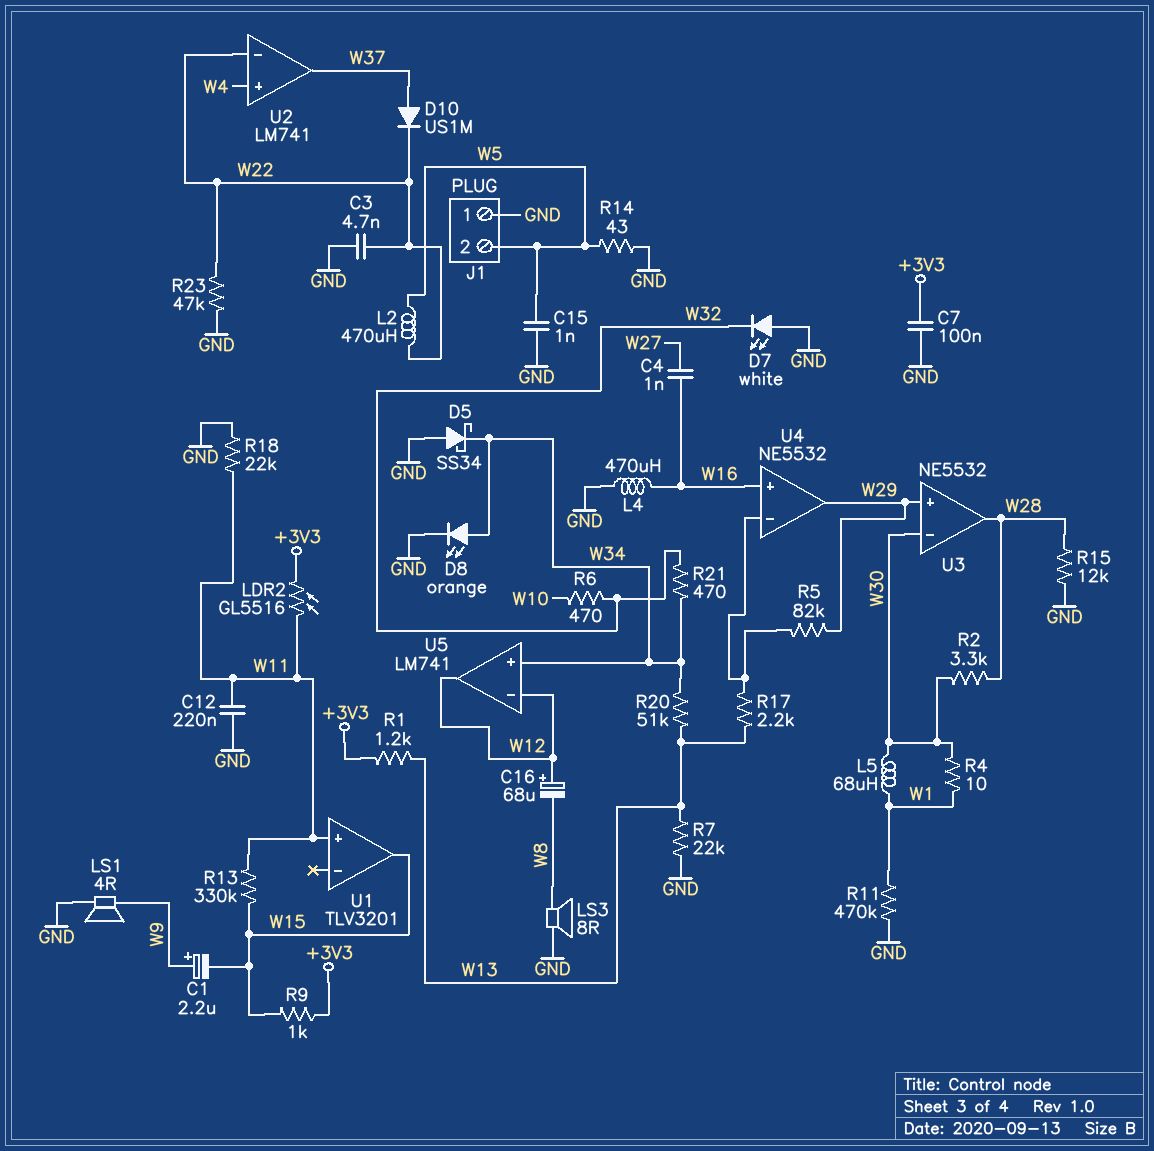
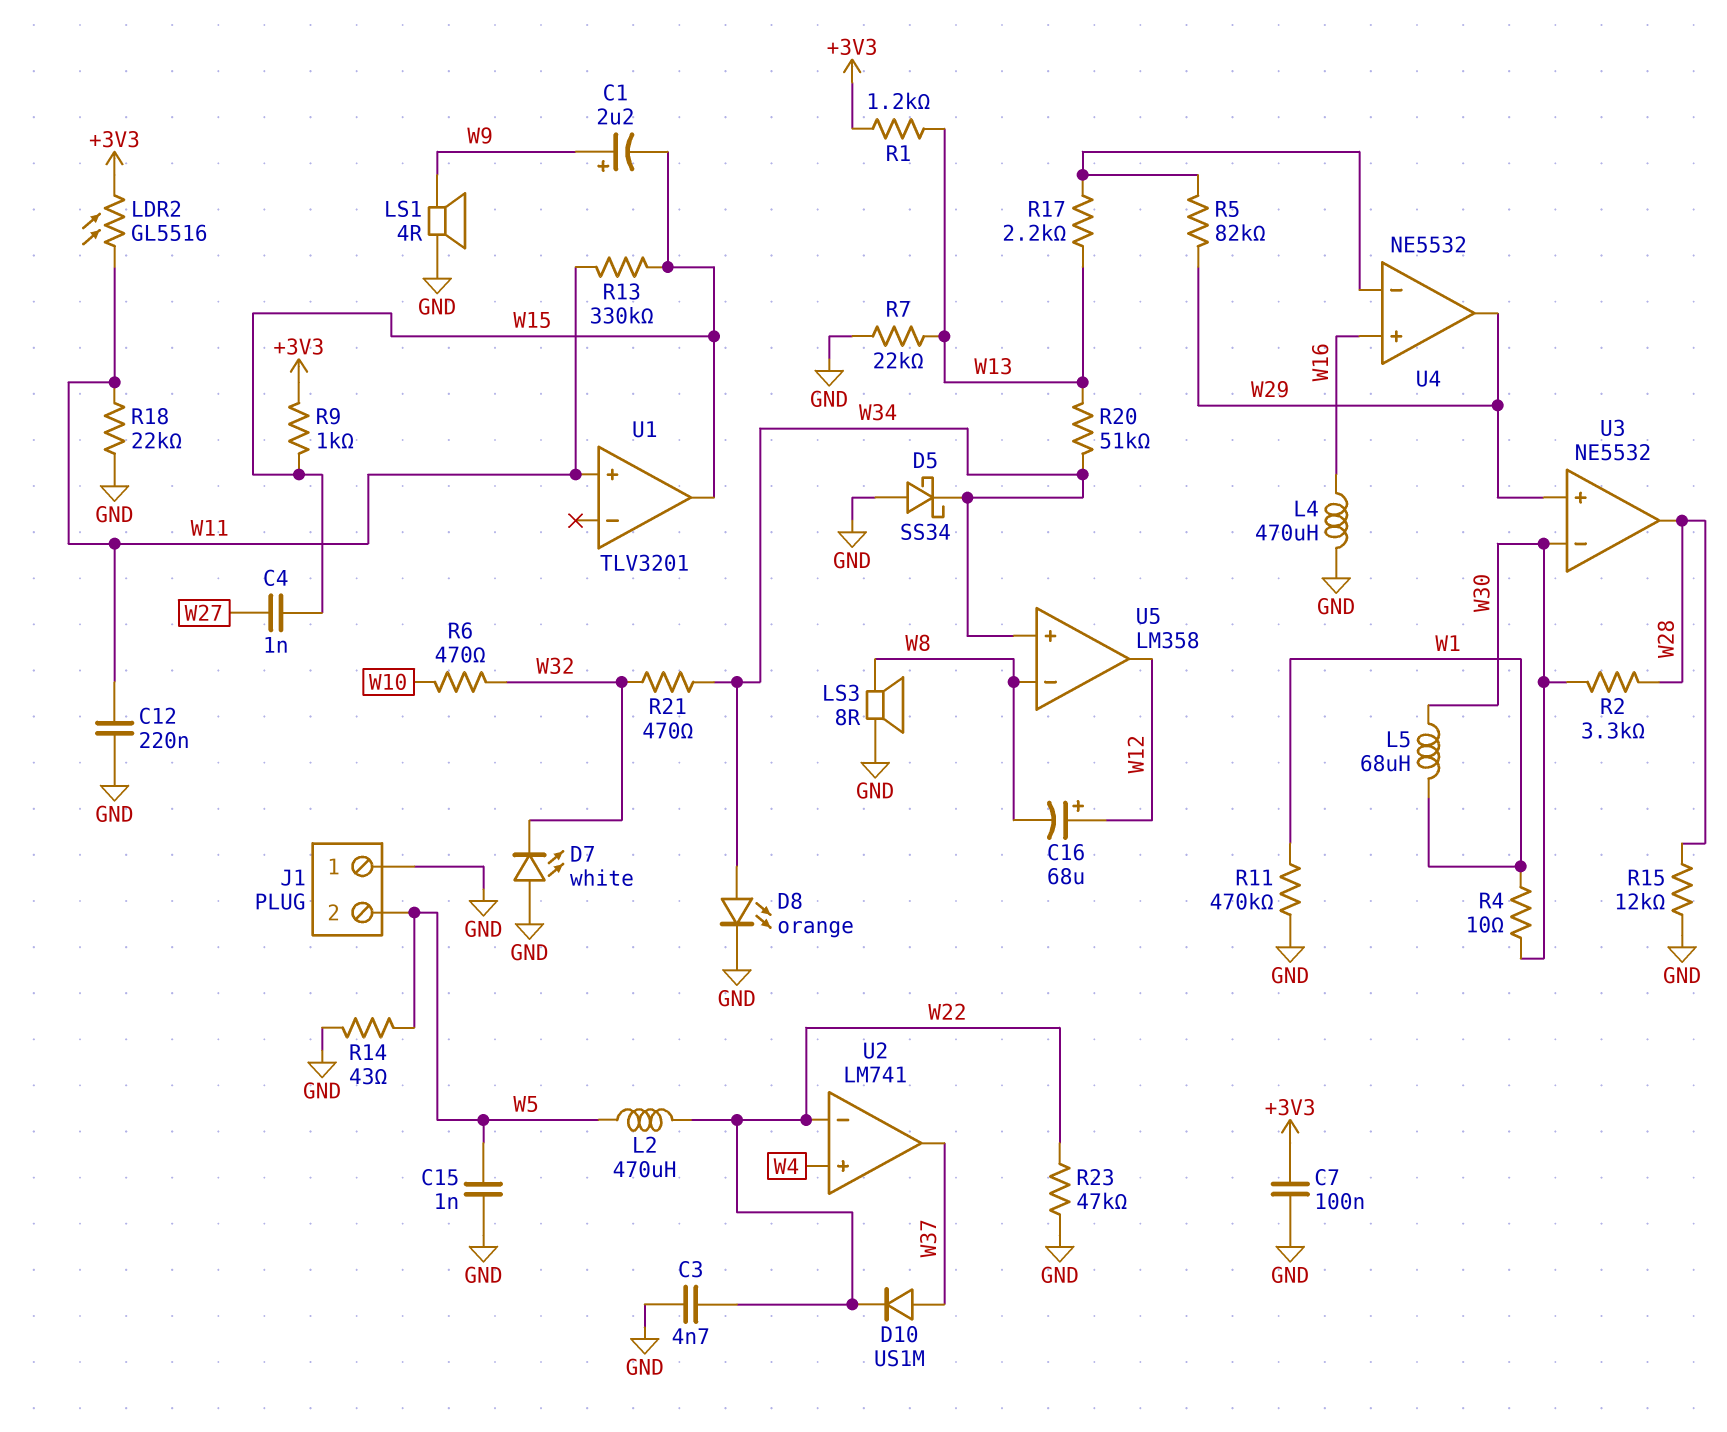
C4: 1nF (W16, W27) -> 1nF (W15, W27)
U5: LM741 -> LM358
U5 pin in-: W12 -> W8

